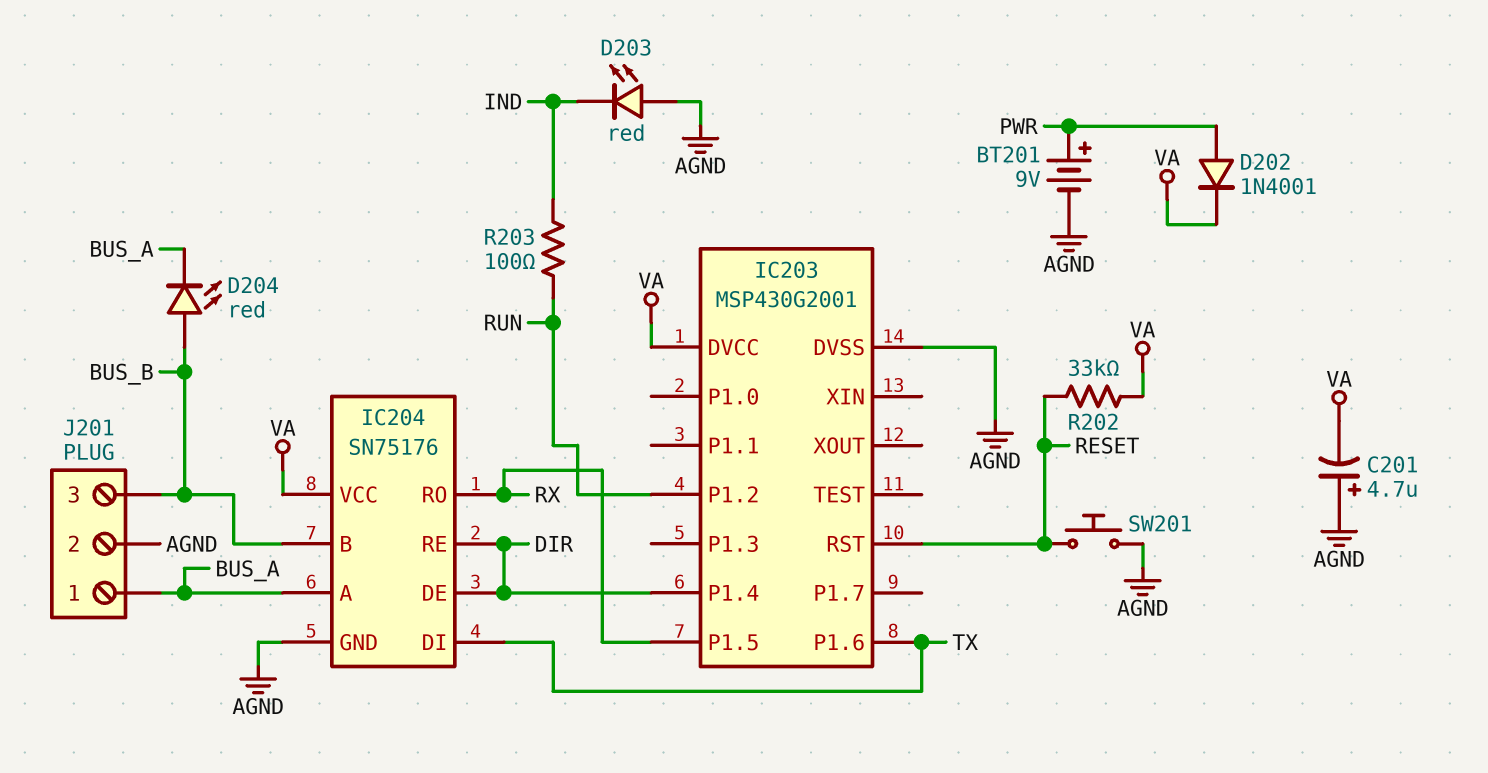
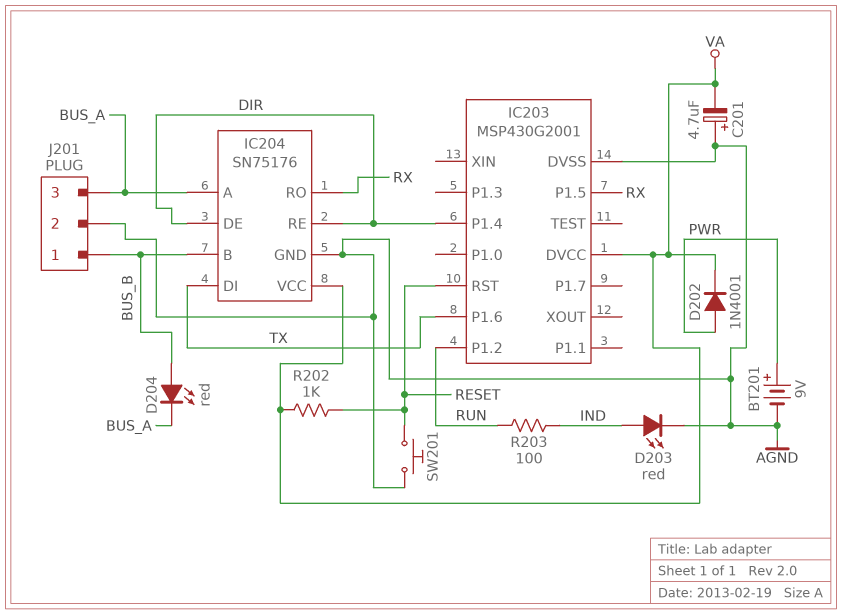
D203: LED red (A AGND, K IND) -> LED red (A IND, K AGND)
J201 pin 1: BUS_A -> BUS_B
J201 pin 3: BUS_B -> BUS_A
R202: 33k (RESET, VA) -> 1k (RESET, VA)

